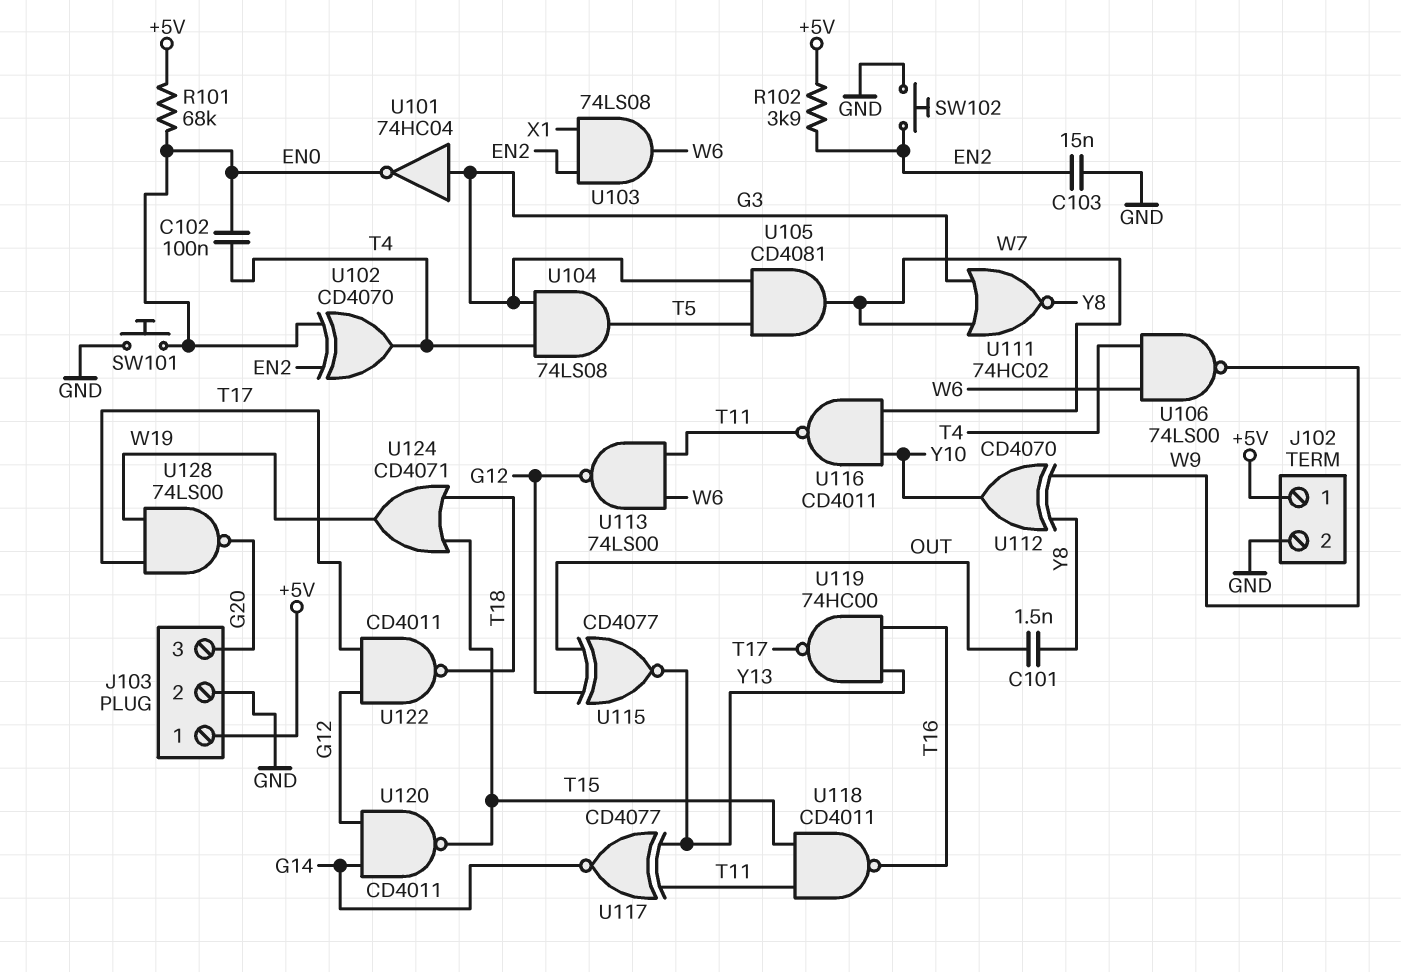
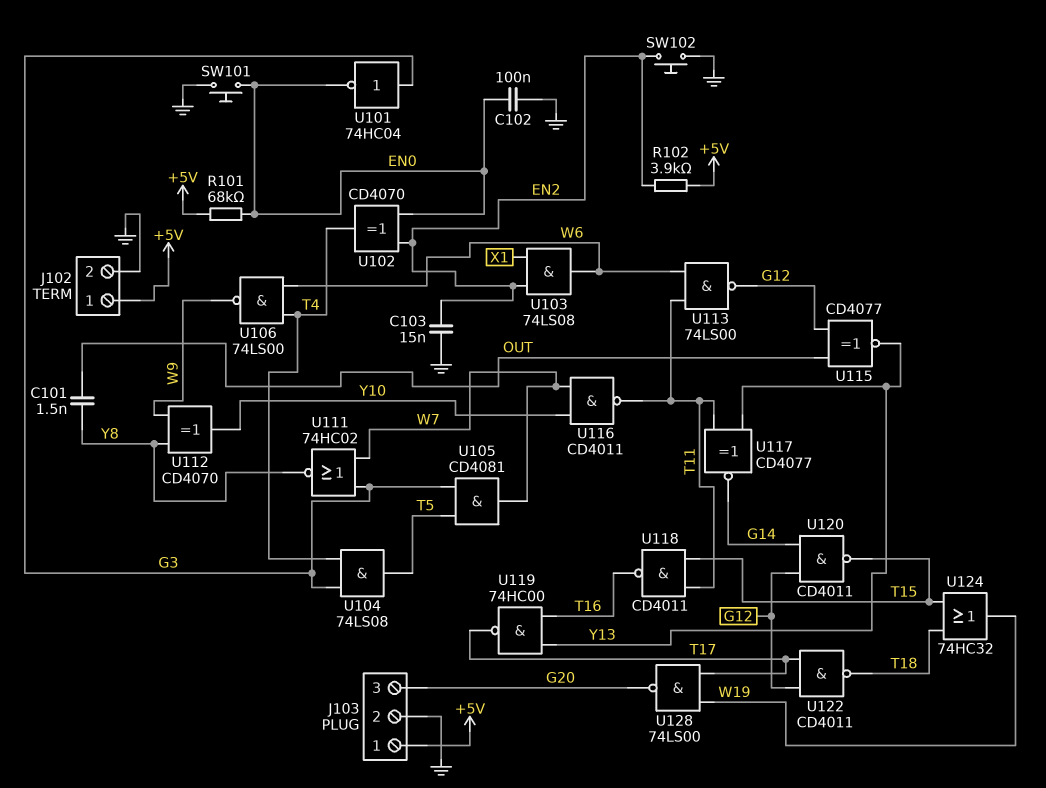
C102: 100nF (EN0, T4) -> 100nF (EN0, GND)
U124: OR CD4071 (in T15, in T18, out W19) -> OR 74HC32 (in T15, in T18, out W19)

